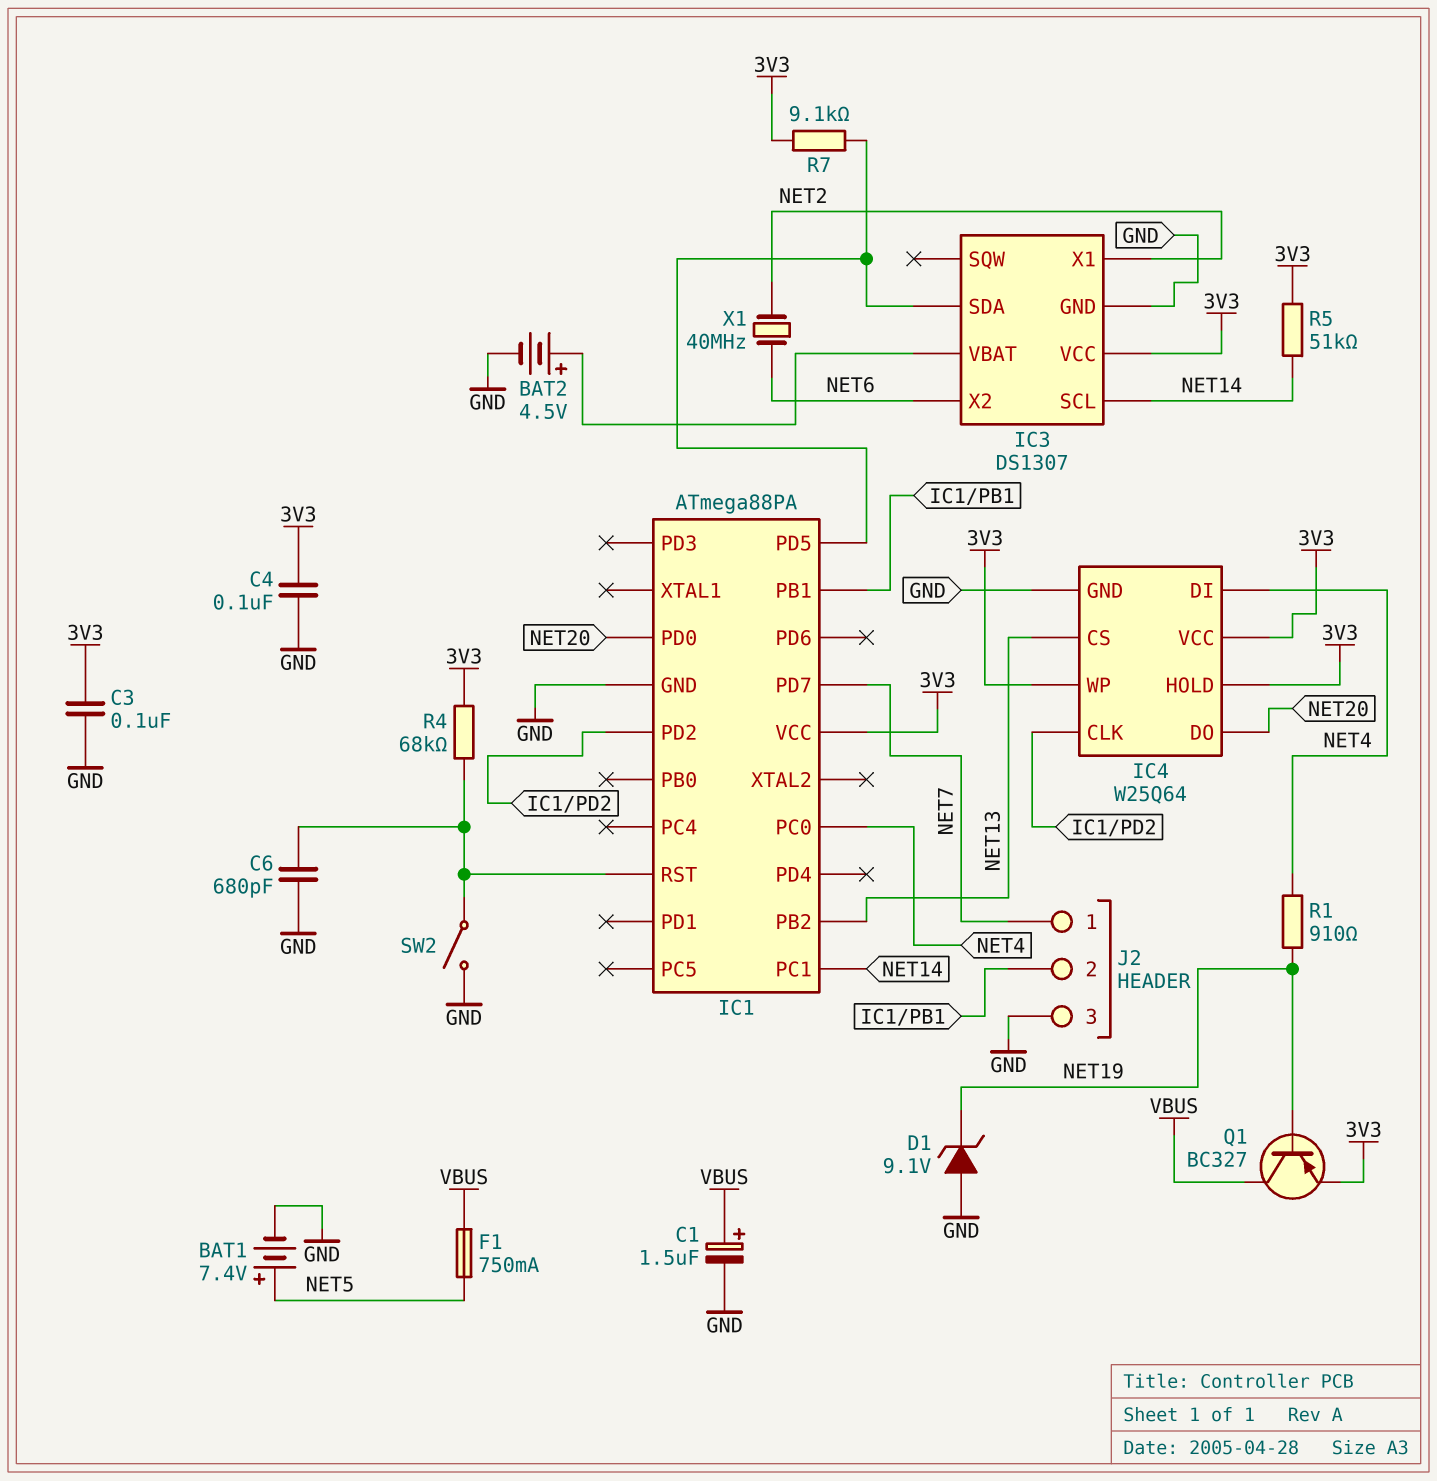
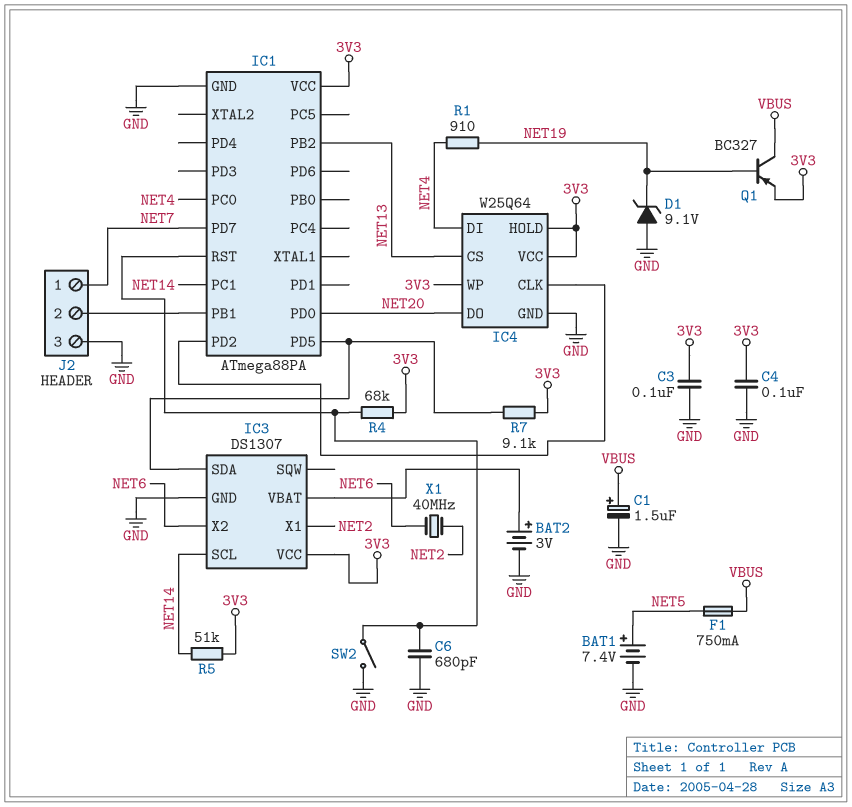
BAT2: 4.5V (plus IC3/VBAT, minus GND) -> 3V (plus IC3/VBAT, minus GND)

